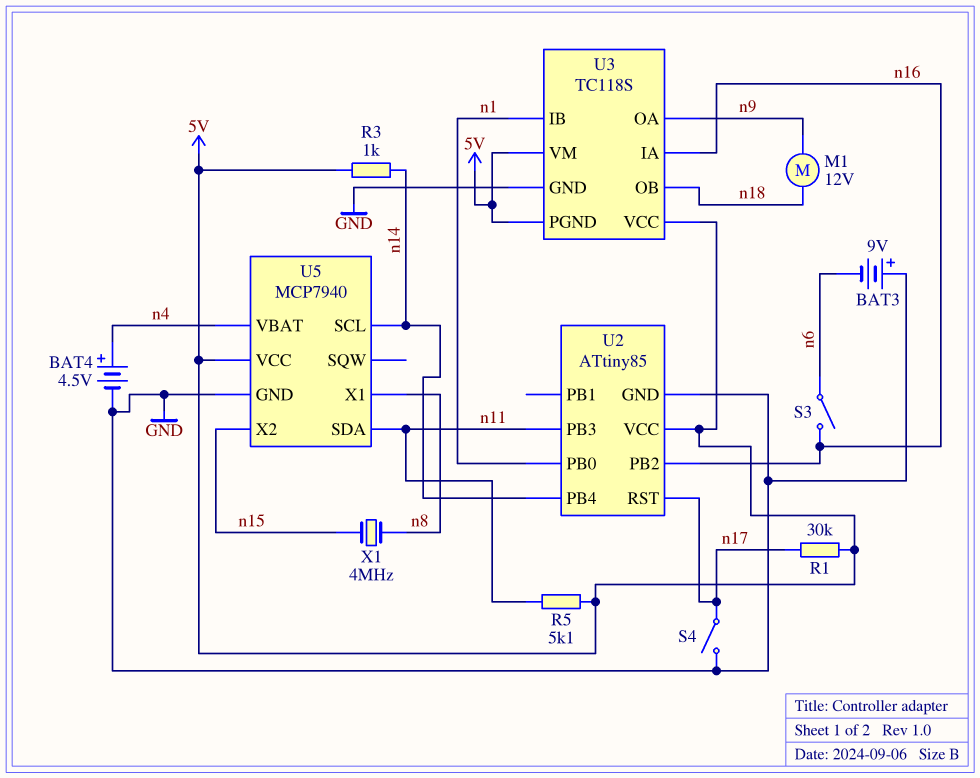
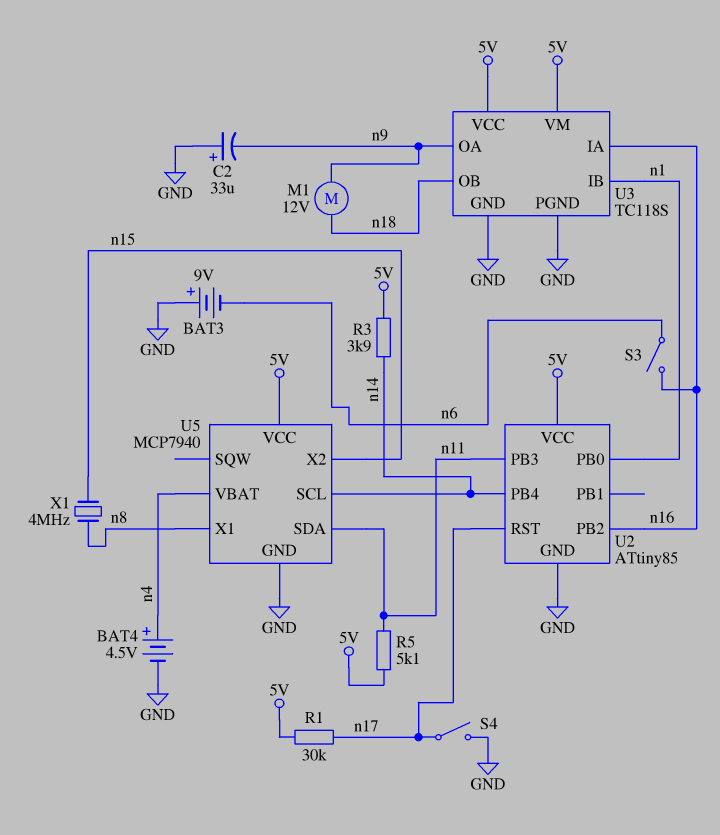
C2: none -> 33uF (plus GND, minus n9)
R3: 1k (5V, n14) -> 3.9k (5V, n14)
U3 pin PGND: 5V -> GND

